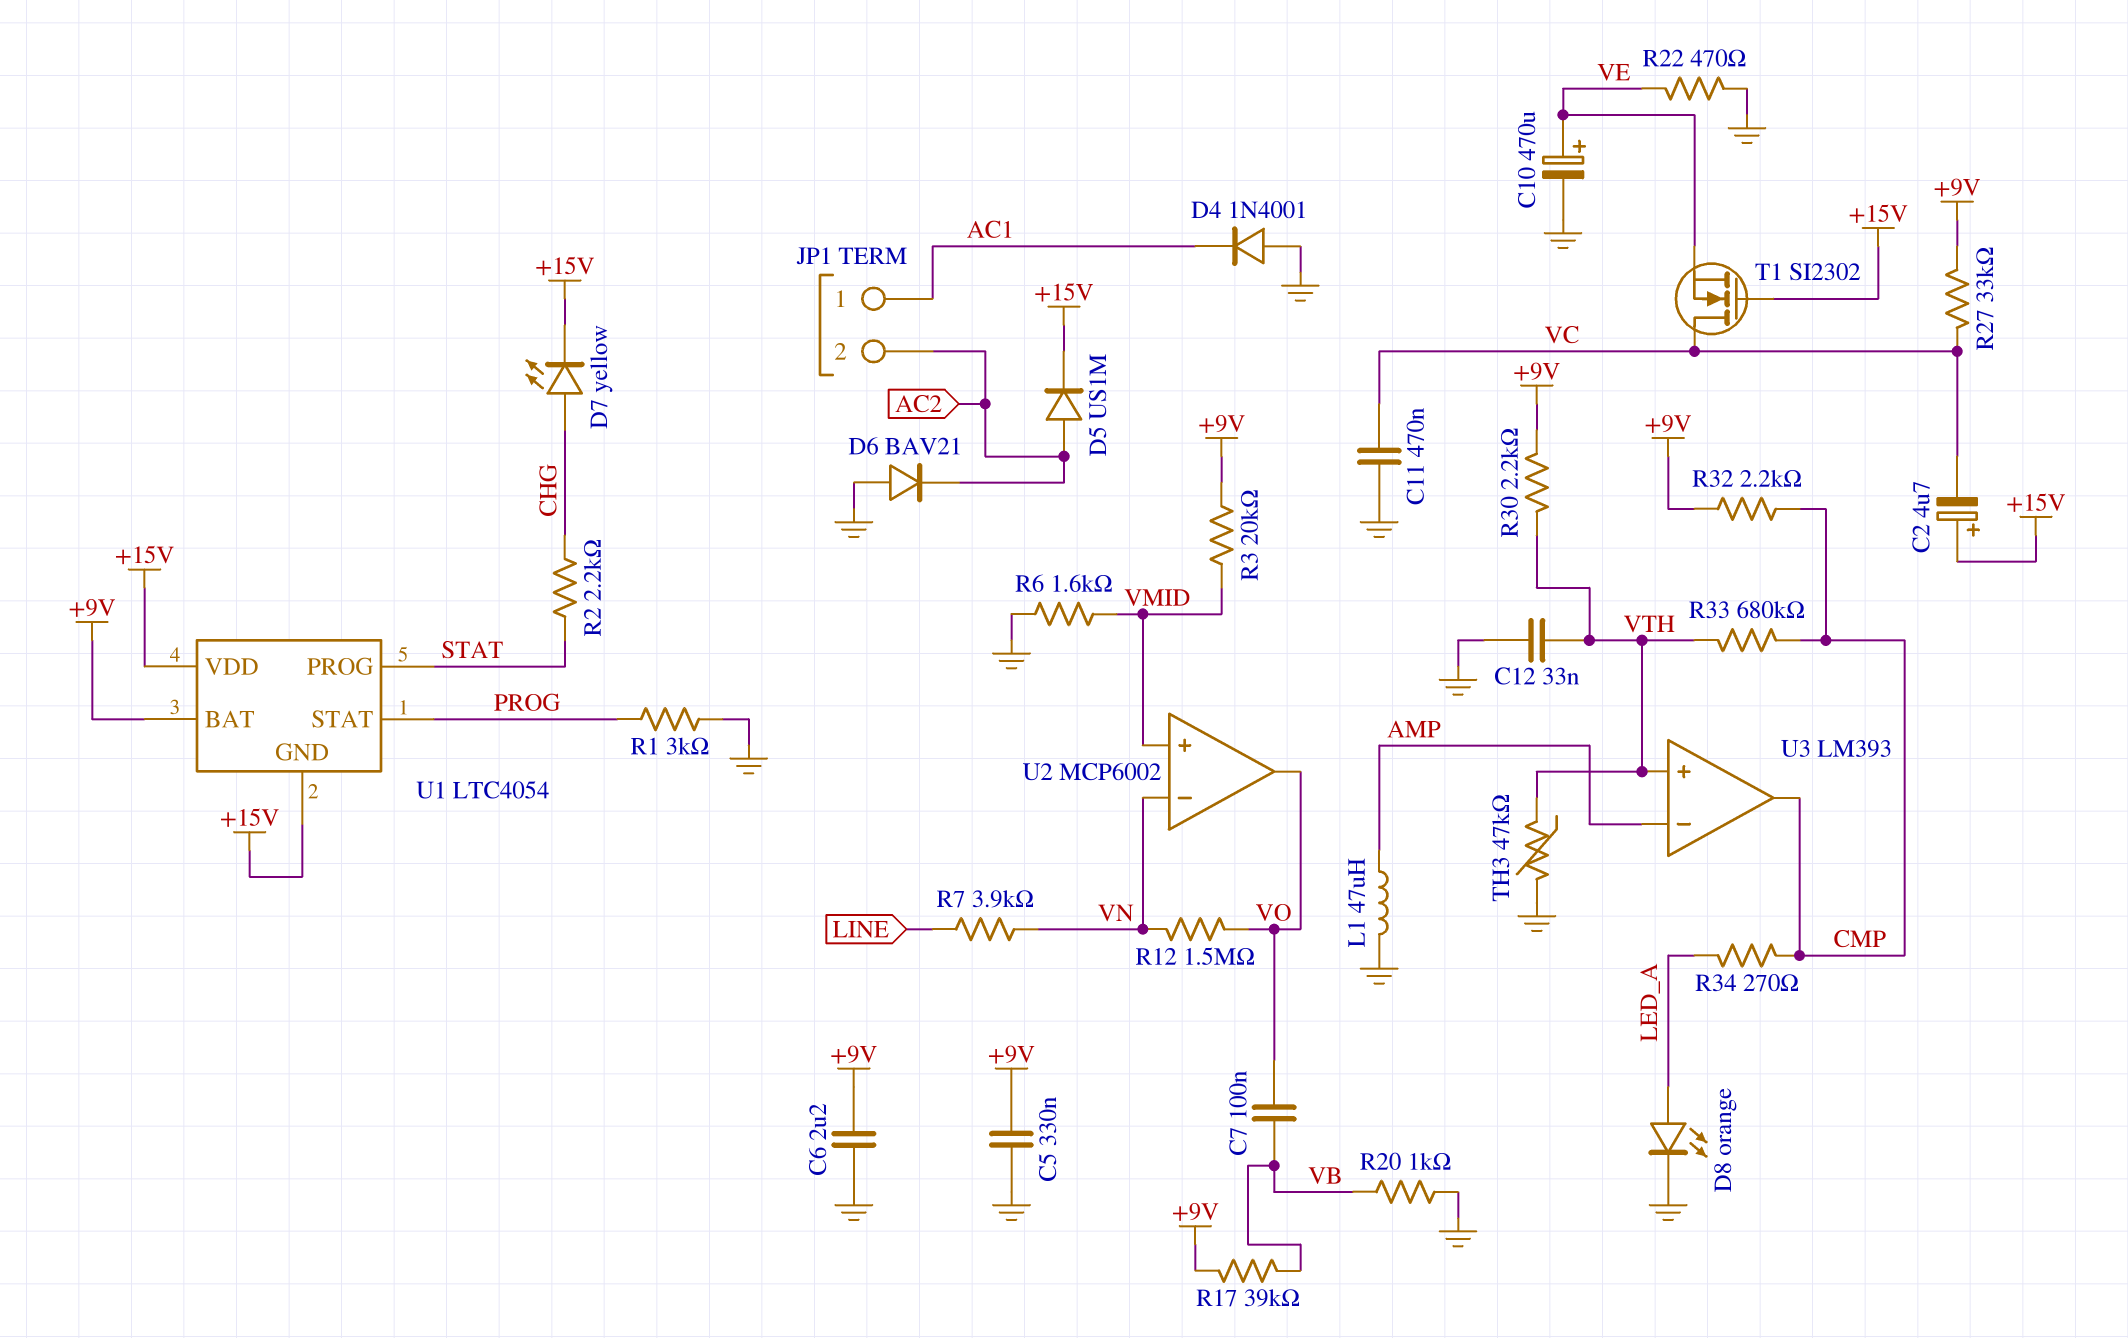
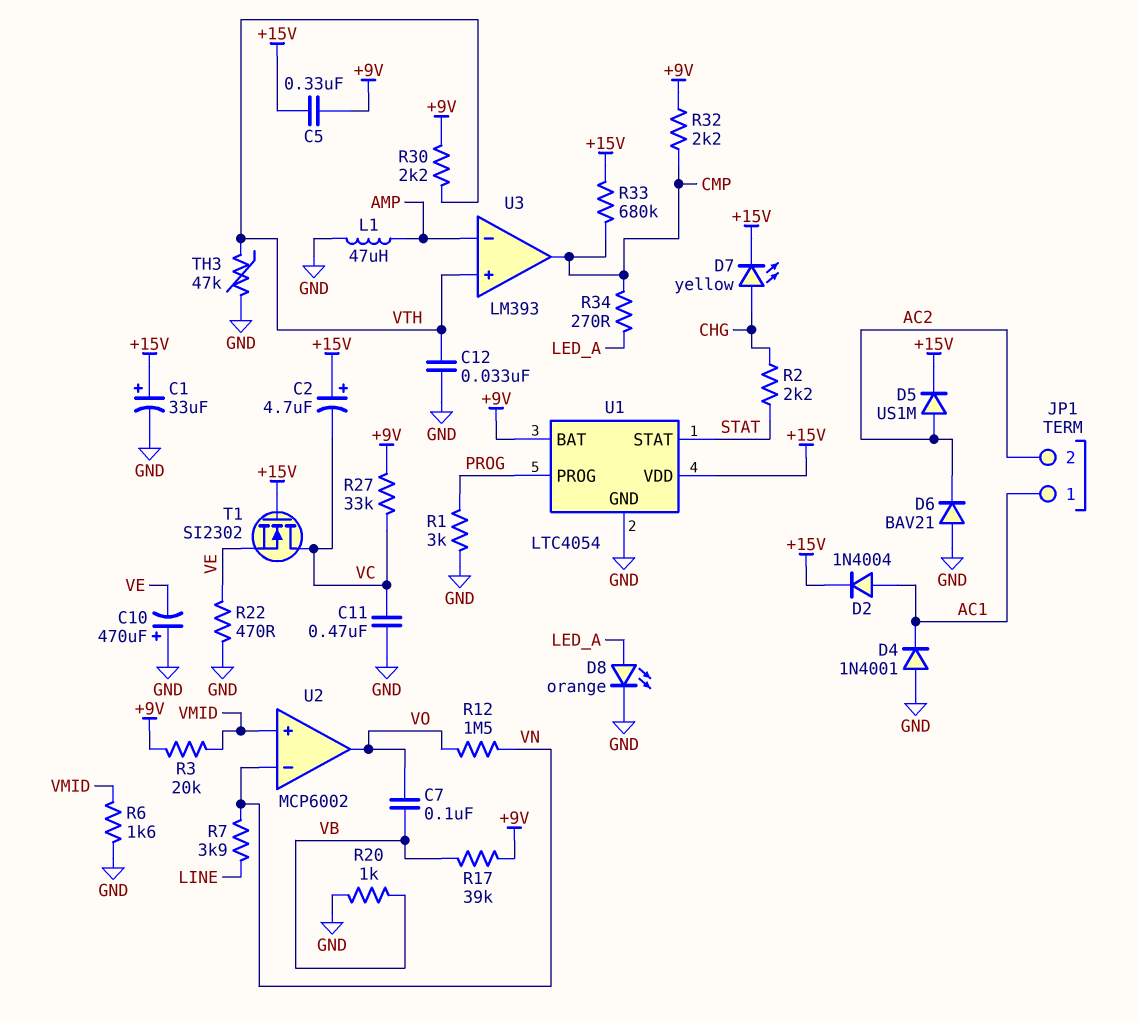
C1: none -> 33uF (plus +15V, minus GND)
C5: 330nF (+9V, GND) -> 330nF (+9V, +15V)
C6: 2.2uF (+9V, GND) -> none
C10: 470uF (plus VE, minus GND) -> 470uF (plus GND, minus VE)
D2: none -> diode 1N4004 (A AC1, K +15V)
R33: 680k (CMP, VTH) -> 680k (+15V, CMP)
U1 pin GND: +15V -> GND
U1 pin PROG: STAT -> PROG
U1 pin STAT: PROG -> STAT

